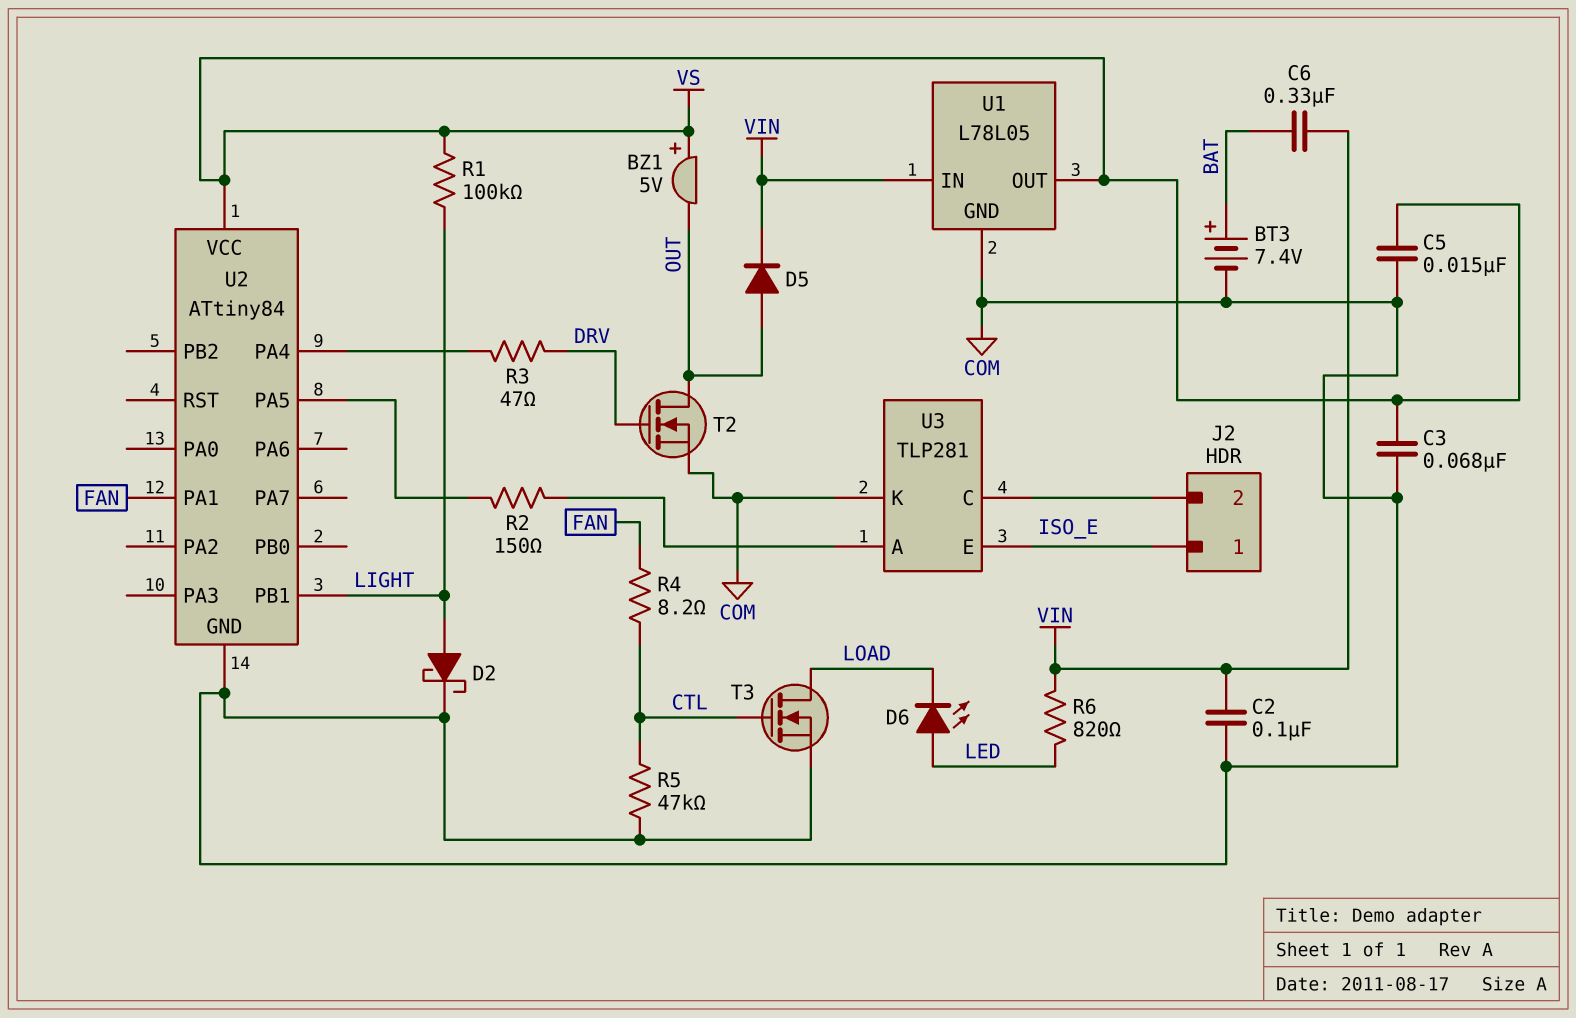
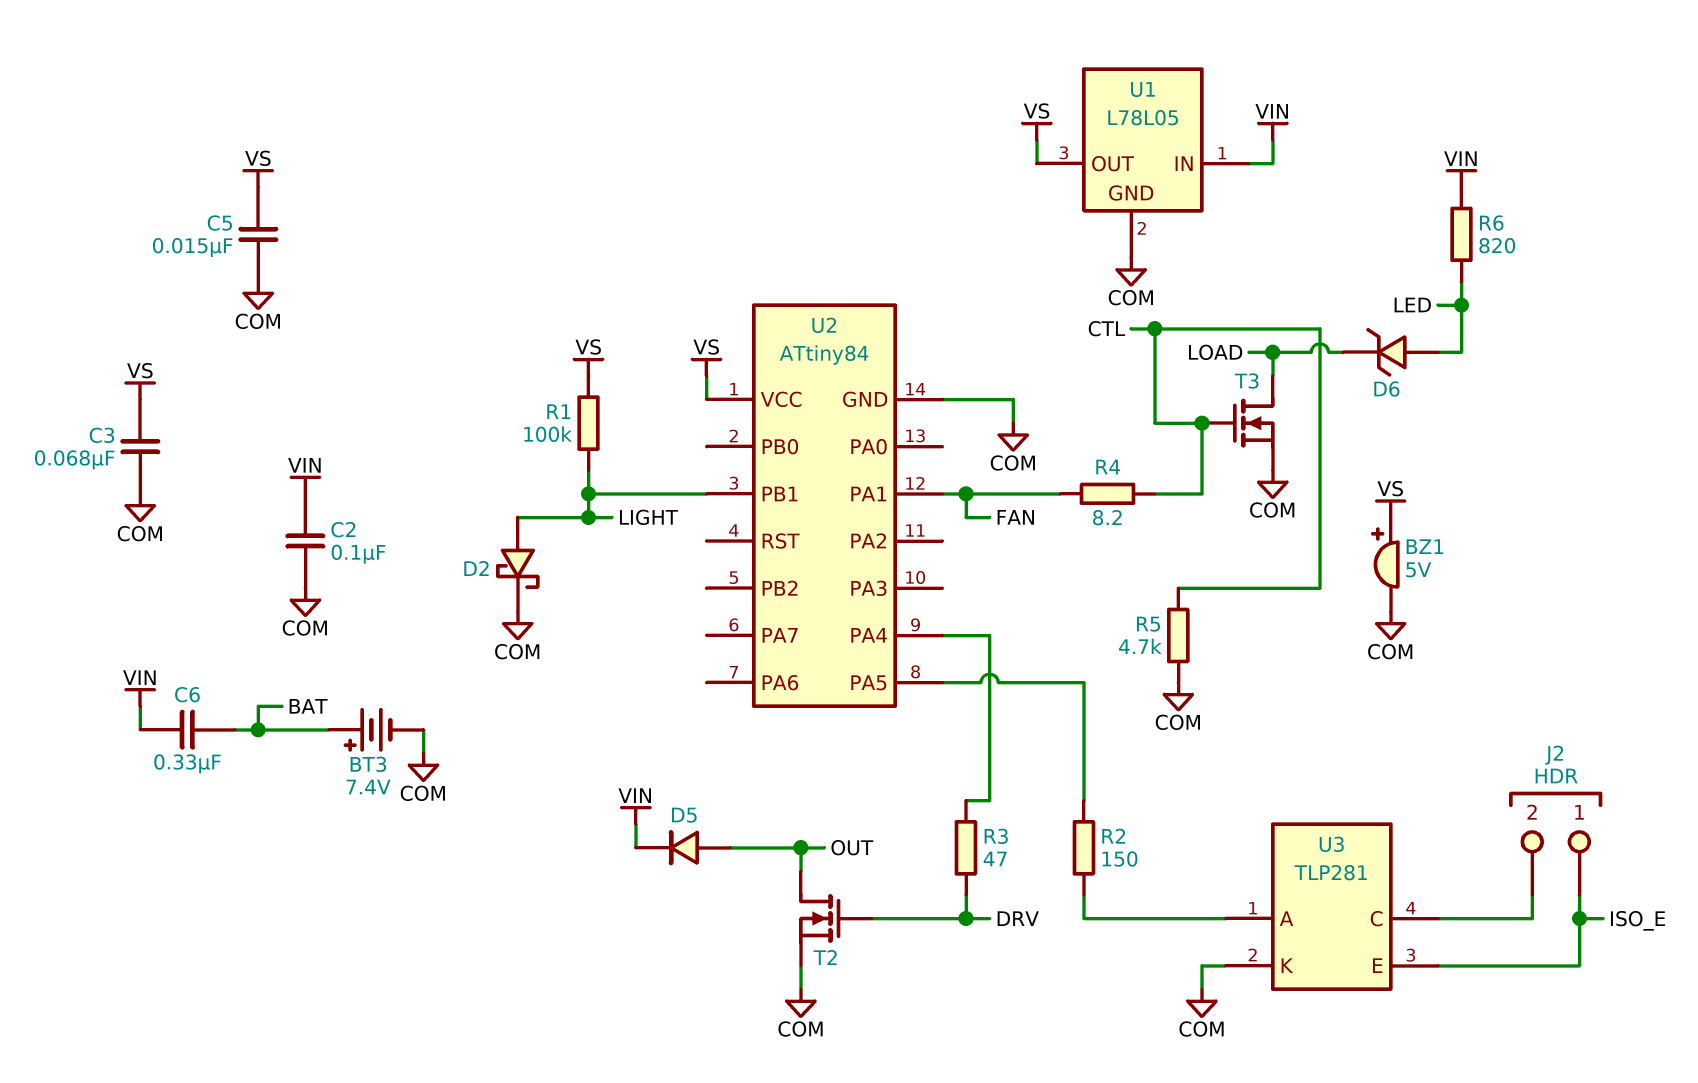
BZ1: buzzer 5V (plus VS, minus OUT) -> buzzer 5V (plus VS, minus COM)
D6: LED (A LED, K LOAD) -> zener (A LED, K LOAD)
R5: 47k (COM, CTL) -> 4.7k (COM, CTL)

